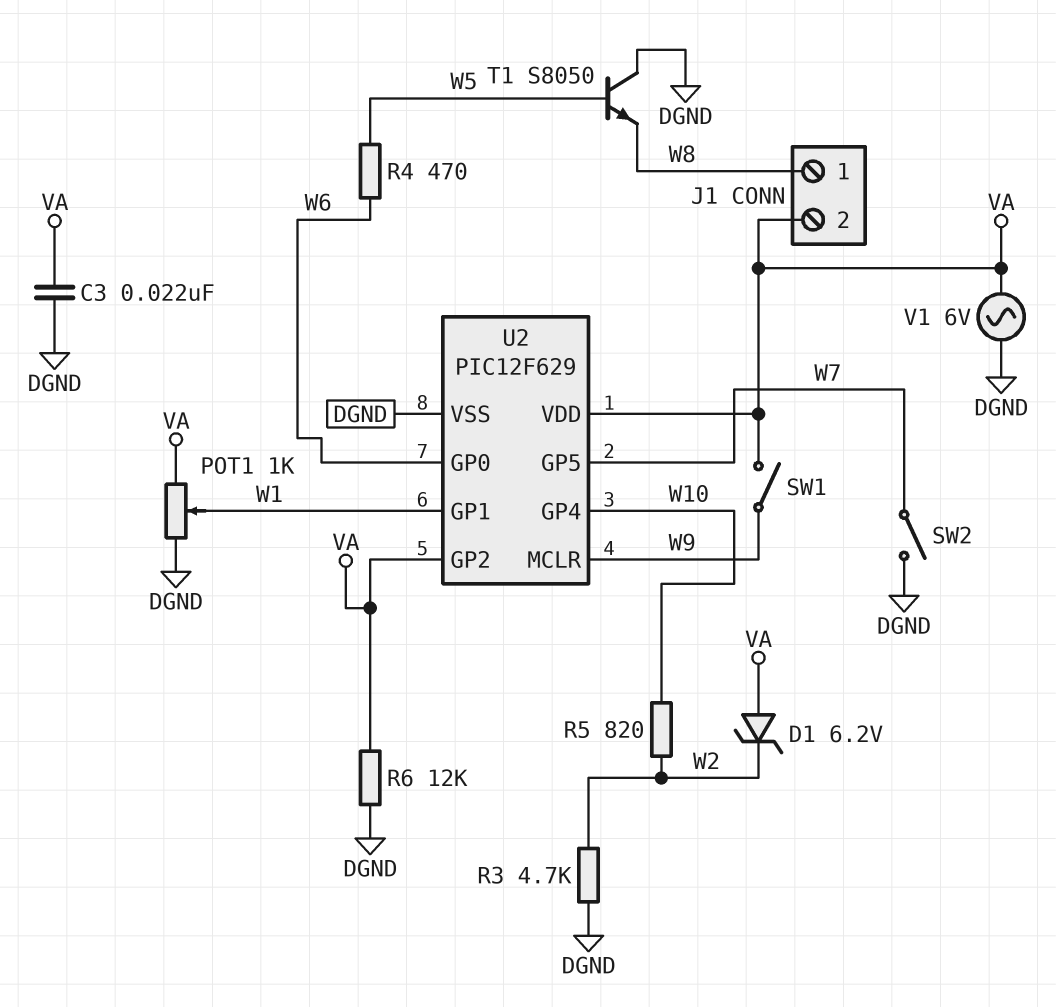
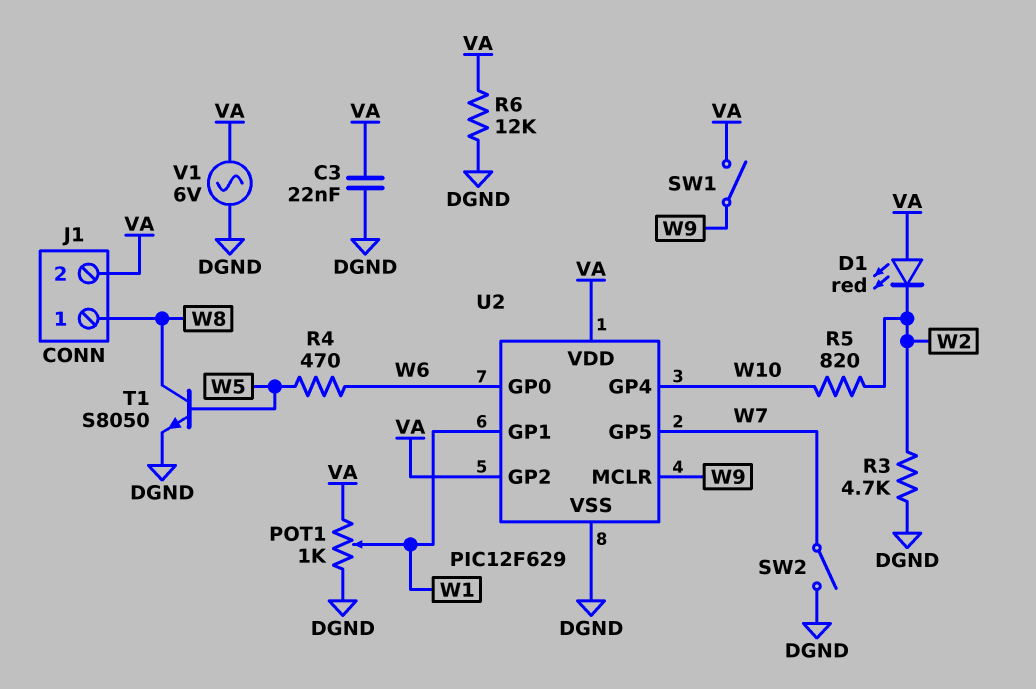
D1: zener 6.2V (A VA, K W2) -> LED red (A VA, K W2)
T1: NPN S8050 (B W5, C DGND, E W8) -> NPN S8050 (B W5, C W8, E DGND)

